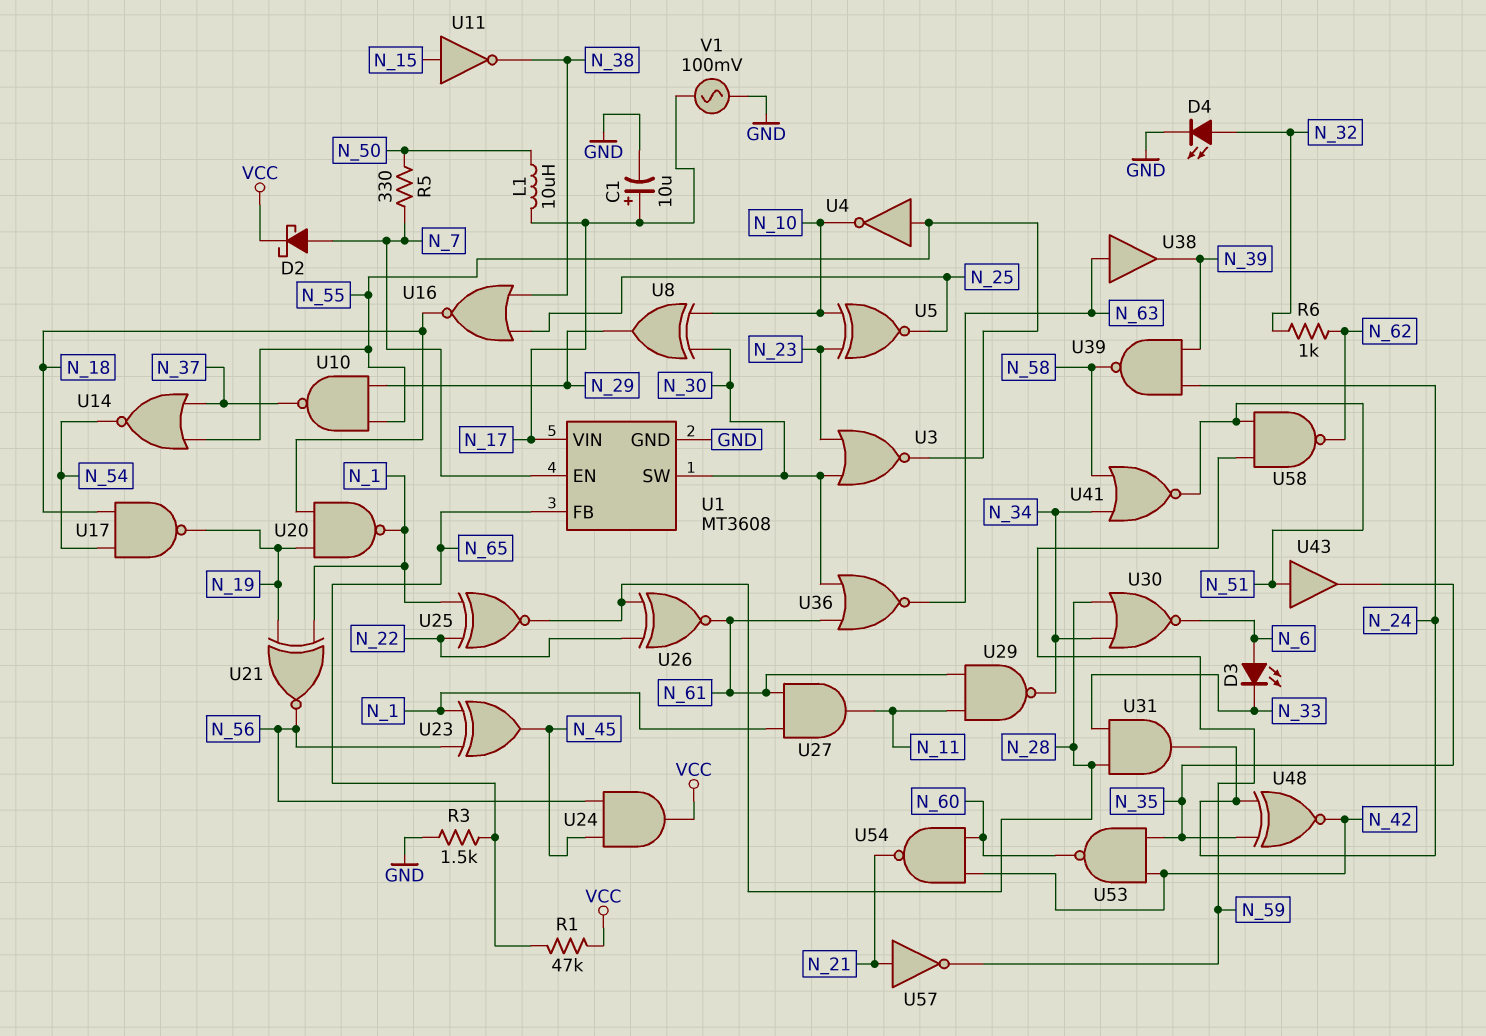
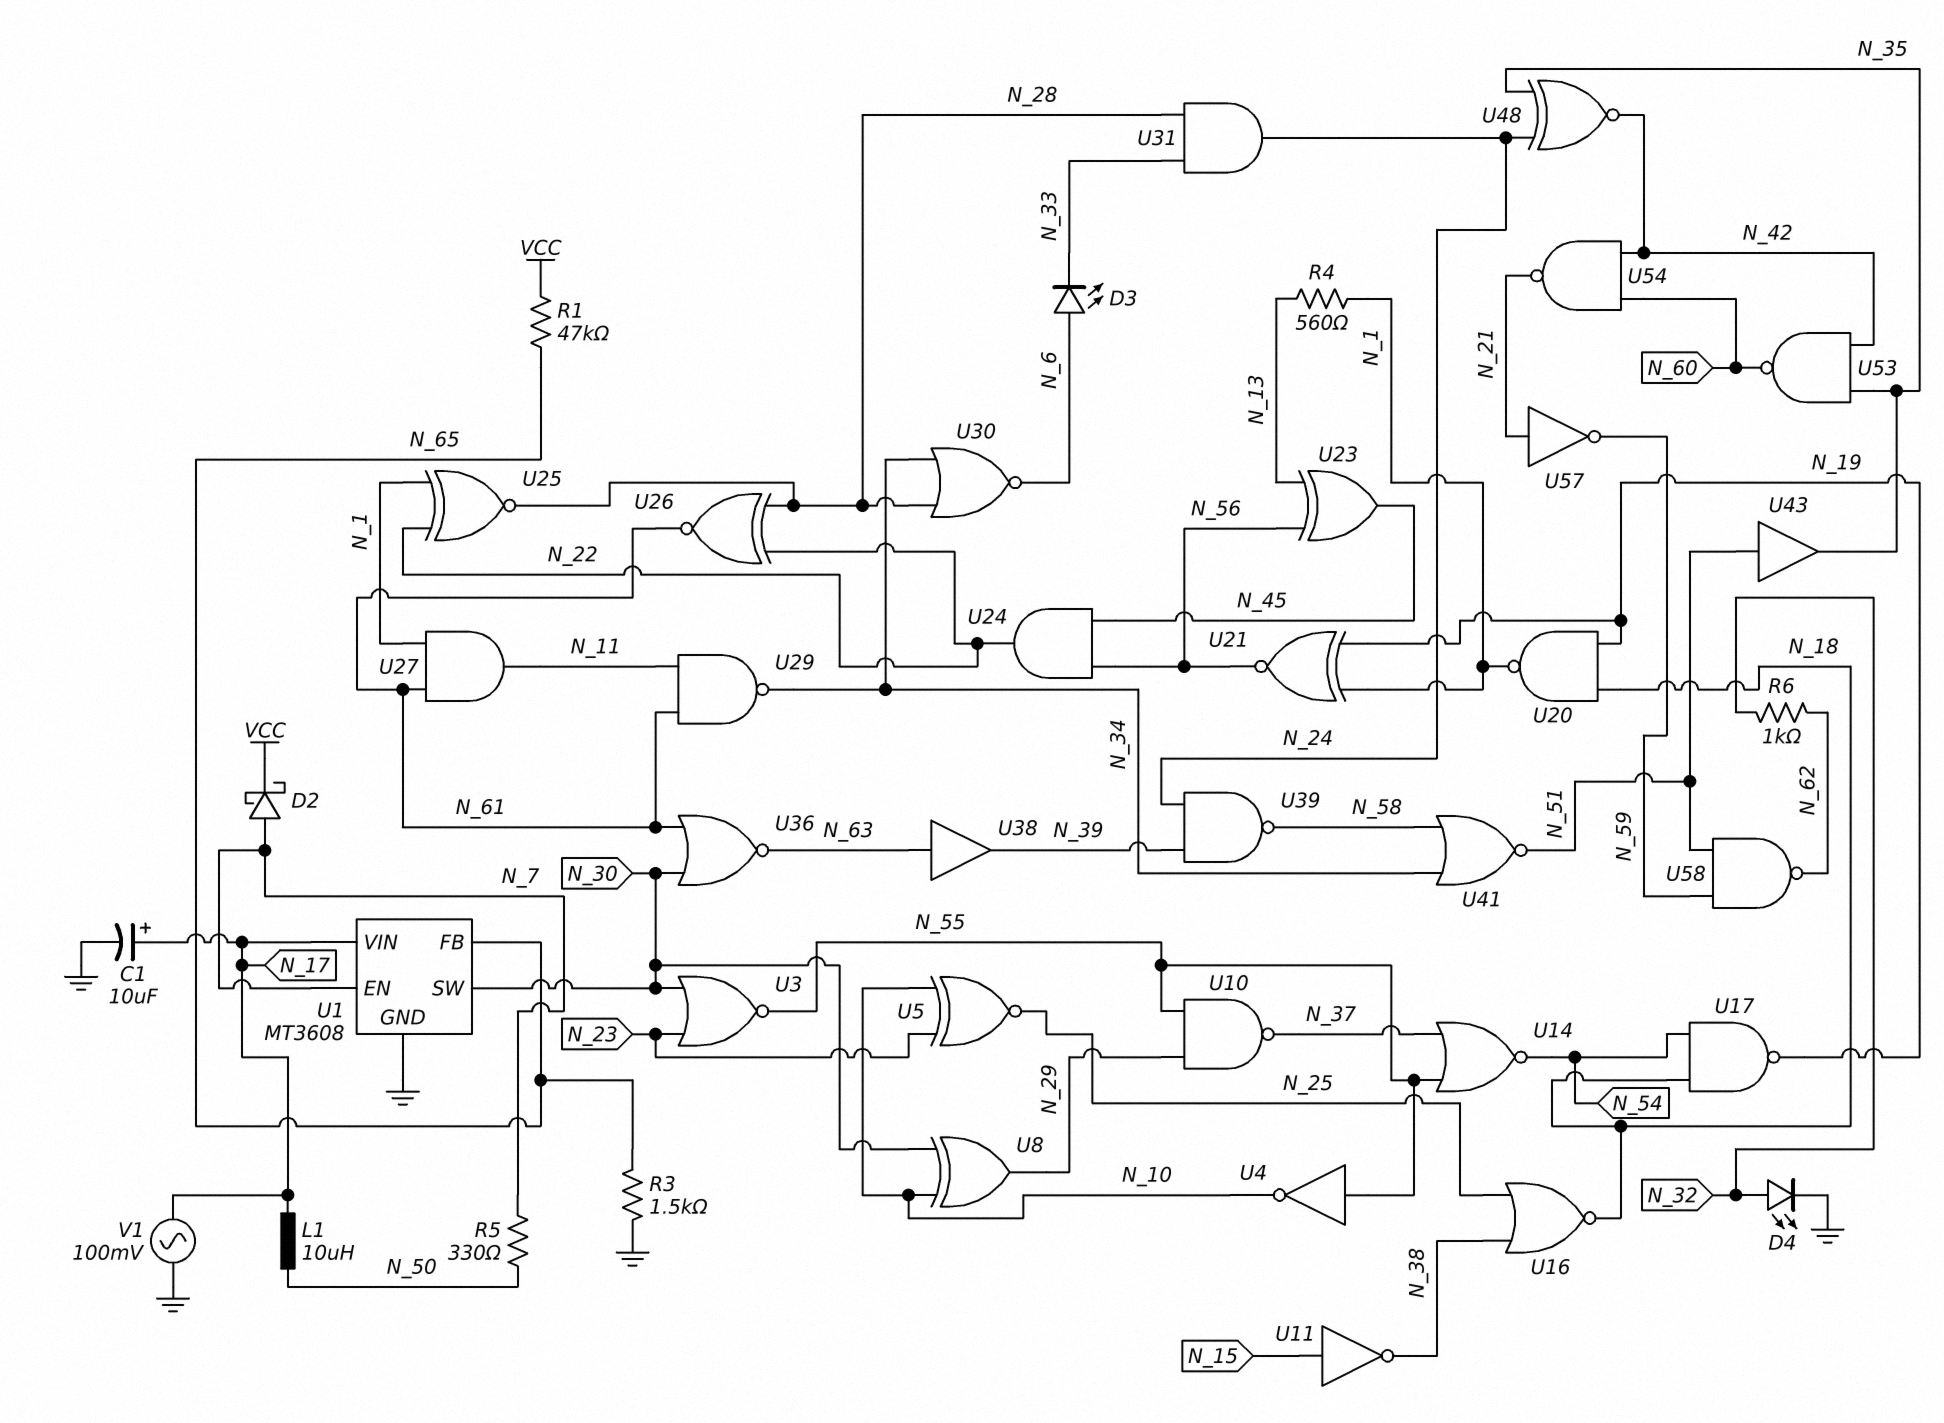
R4: none -> 560 (N_1, N_13)
U23: XOR (in N_1, in N_56, out N_45) -> XOR (in N_13, in N_56, out N_45)
U24: AND (in N_45, in N_56, out VCC) -> AND (in N_45, in N_56, out N_22)

